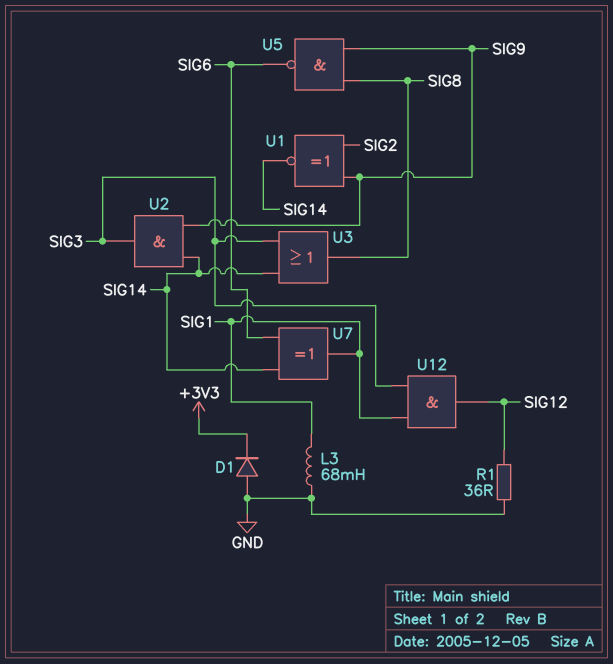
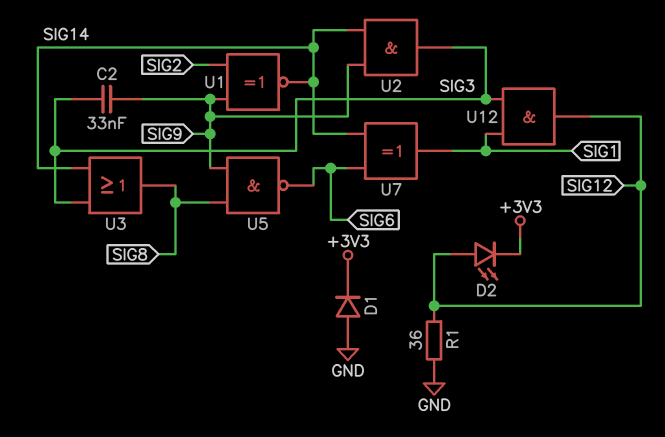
C2: none -> 33nF (SIG3, SIG9)
D2: none -> LED (A SIG12, K +3V3)
L3: 68mH (GND, SIG1) -> none

